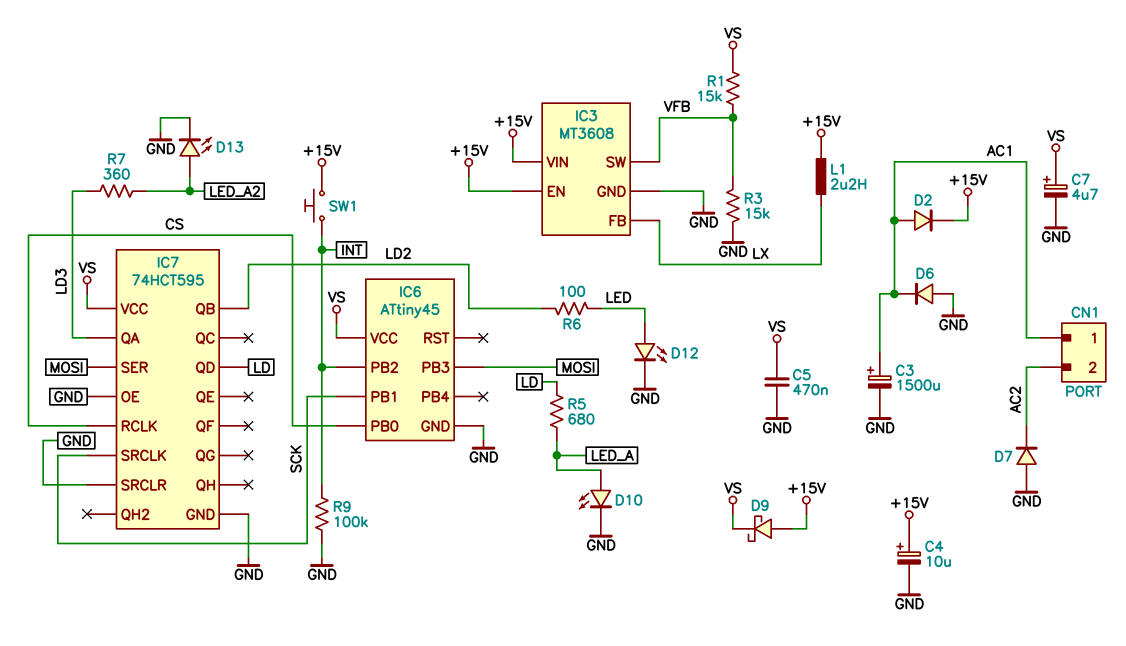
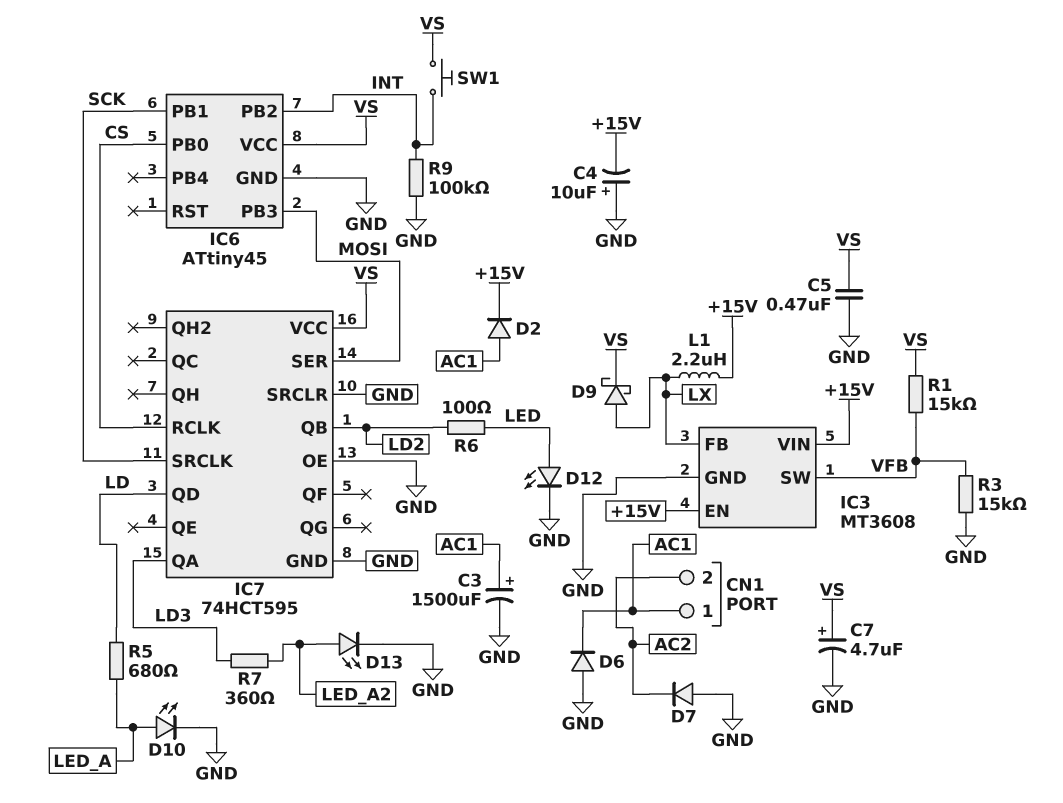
C4: 10uF (plus +15V, minus GND) -> 10uF (plus GND, minus +15V)
D9: schottky (A +15V, K VS) -> schottky (A LX, K VS)
SW1: button (+15V, INT) -> button (INT, VS)

